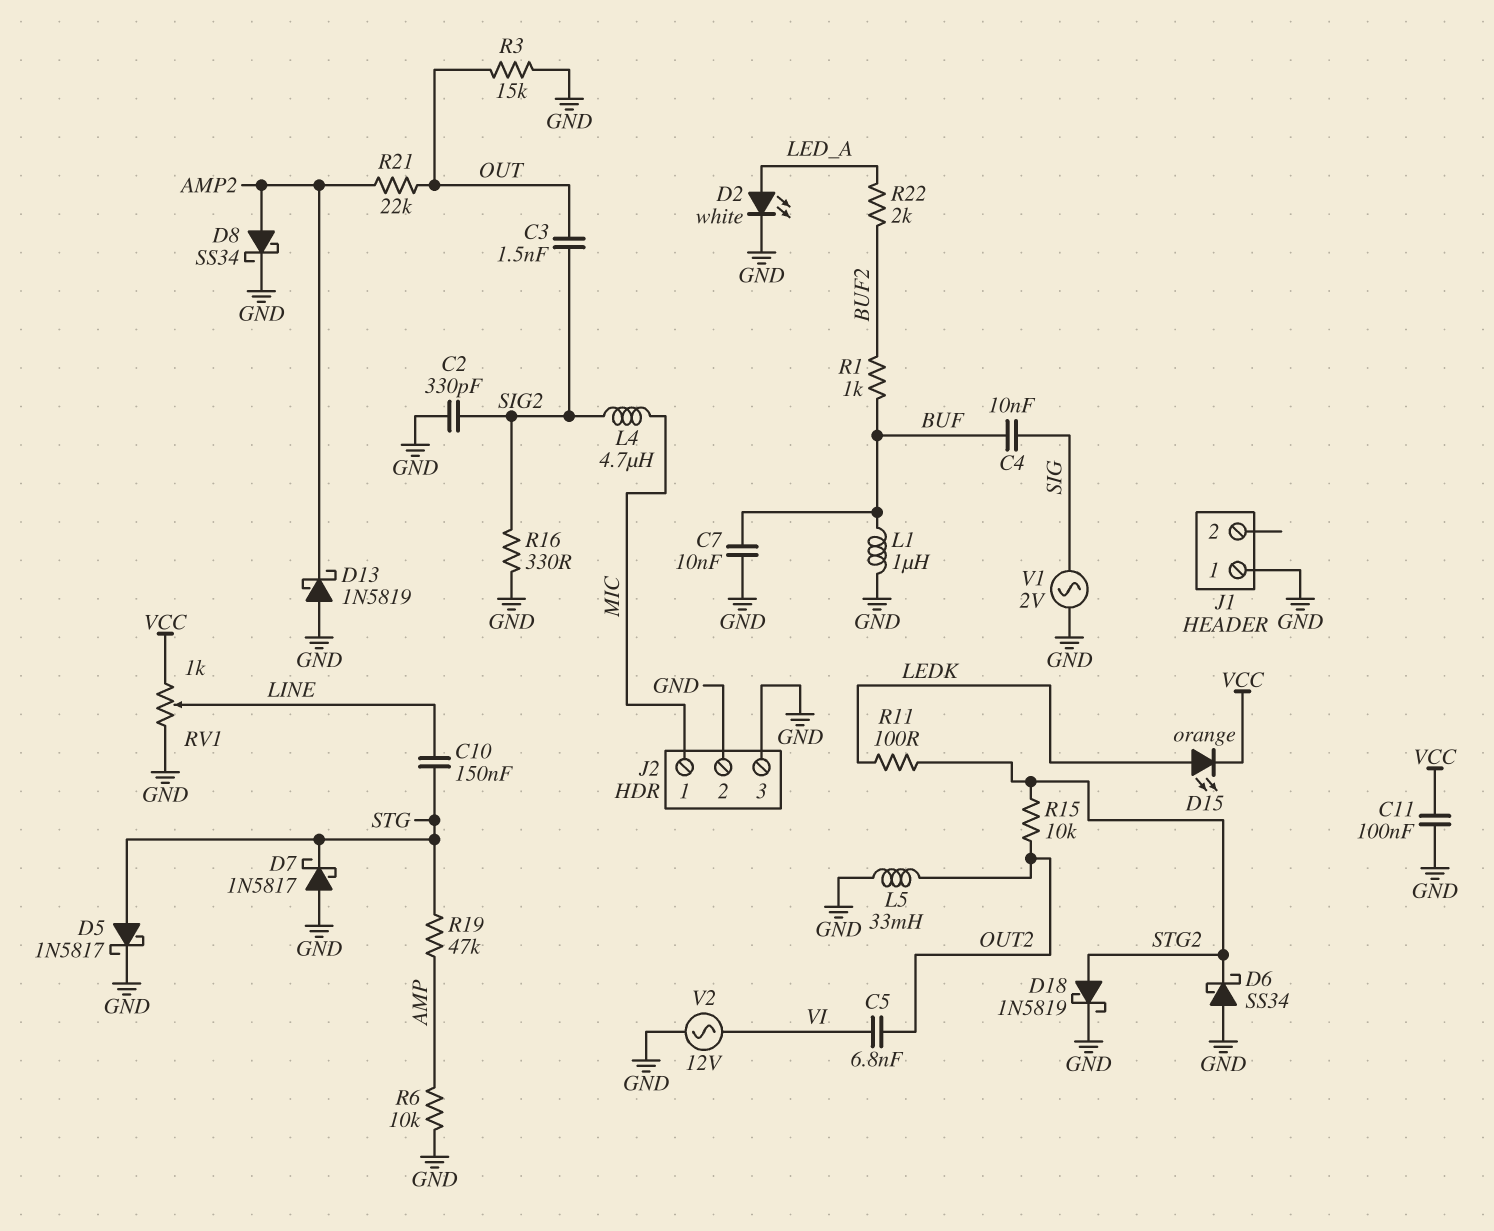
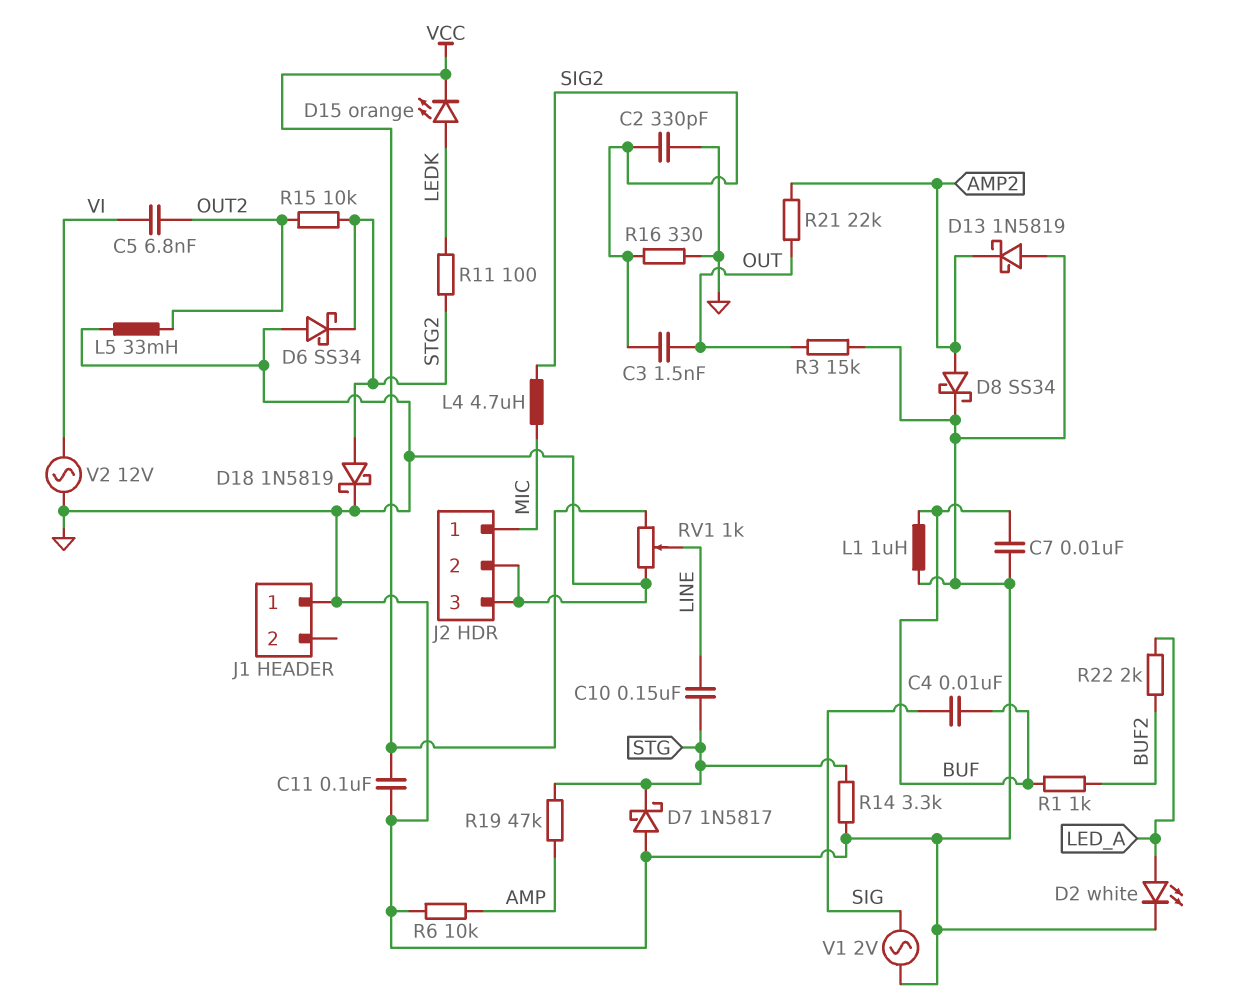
D5: schottky 1N5817 (A STG, K GND) -> none
R14: none -> 3.3k (GND, STG)

